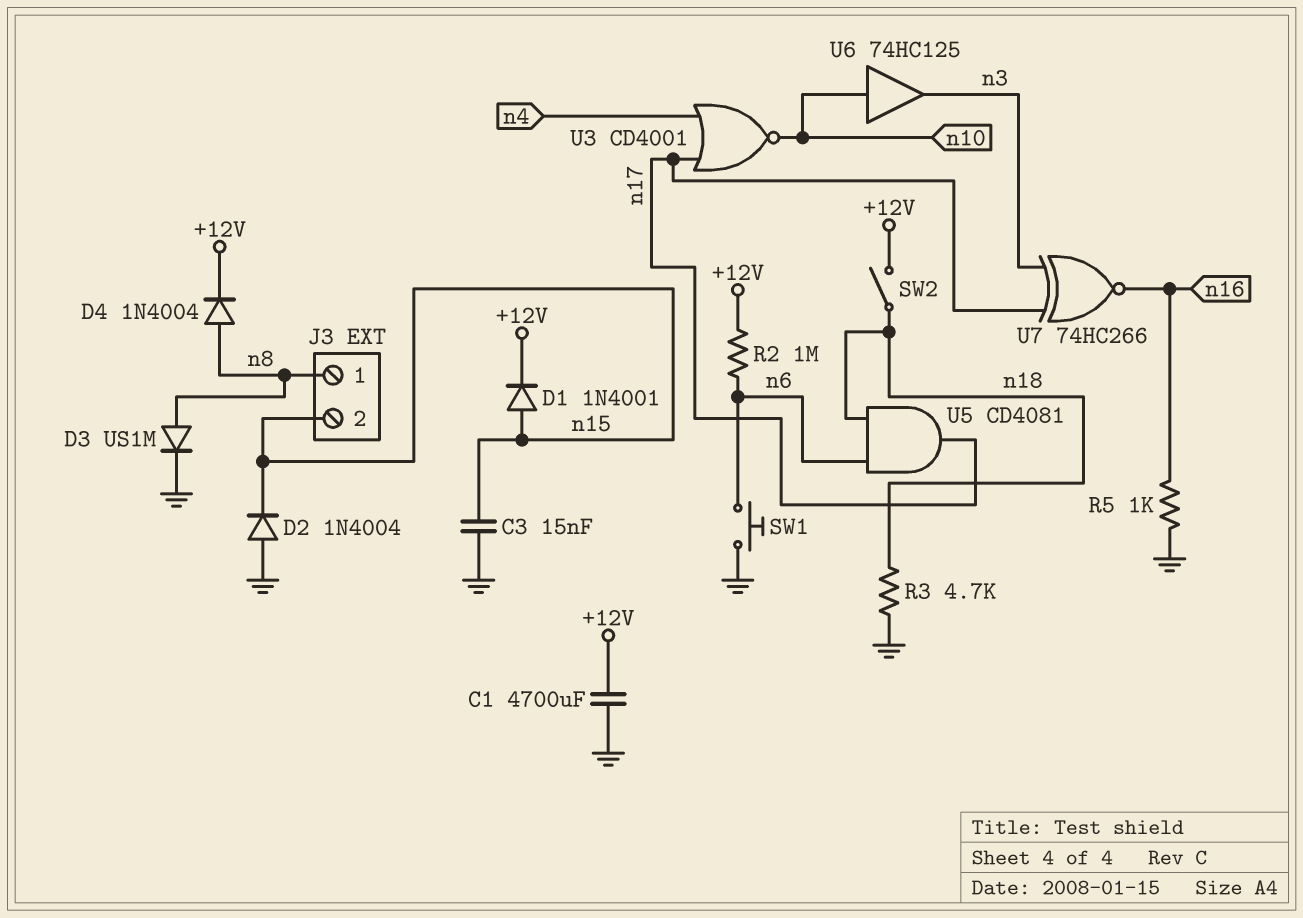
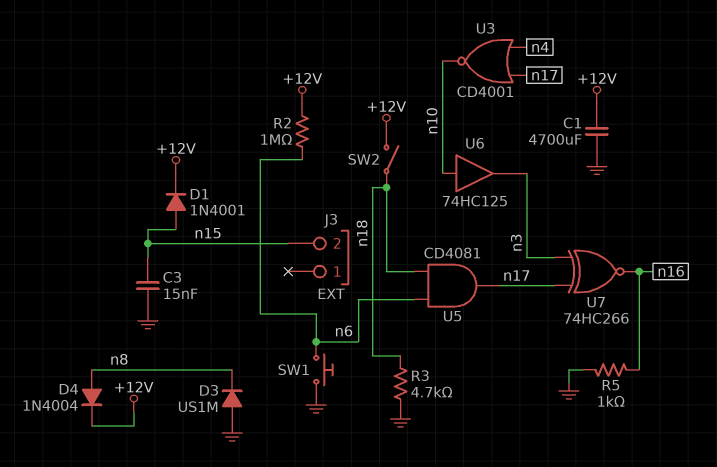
D2: diode 1N4004 (A GND, K n15) -> none
D3: diode US1M (A n8, K GND) -> diode US1M (A GND, K n8)
J3 pin 1: n8 -> none

